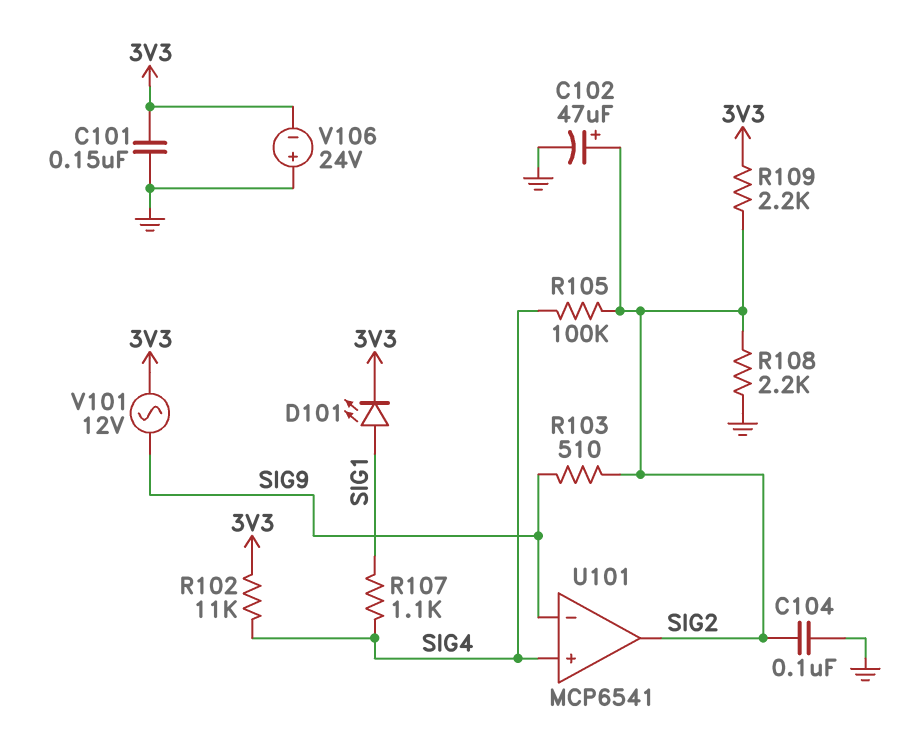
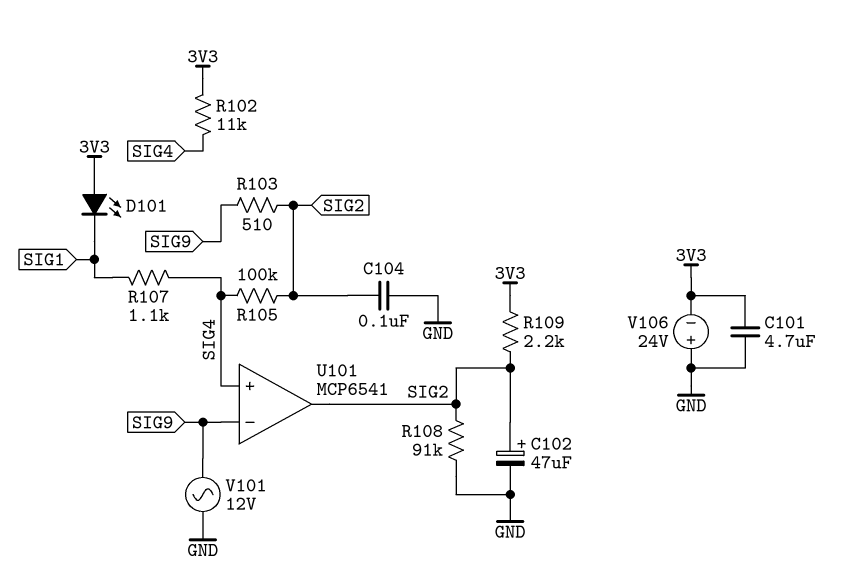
C101: 150nF (3V3, GND) -> 4.7uF (3V3, GND)
D101: LED (A SIG1, K 3V3) -> LED (A 3V3, K SIG1)
R108: 2.2k (GND, SIG2) -> 91k (GND, SIG2)
V101: AC 12V (3V3, SIG9) -> AC 12V (GND, SIG9)

